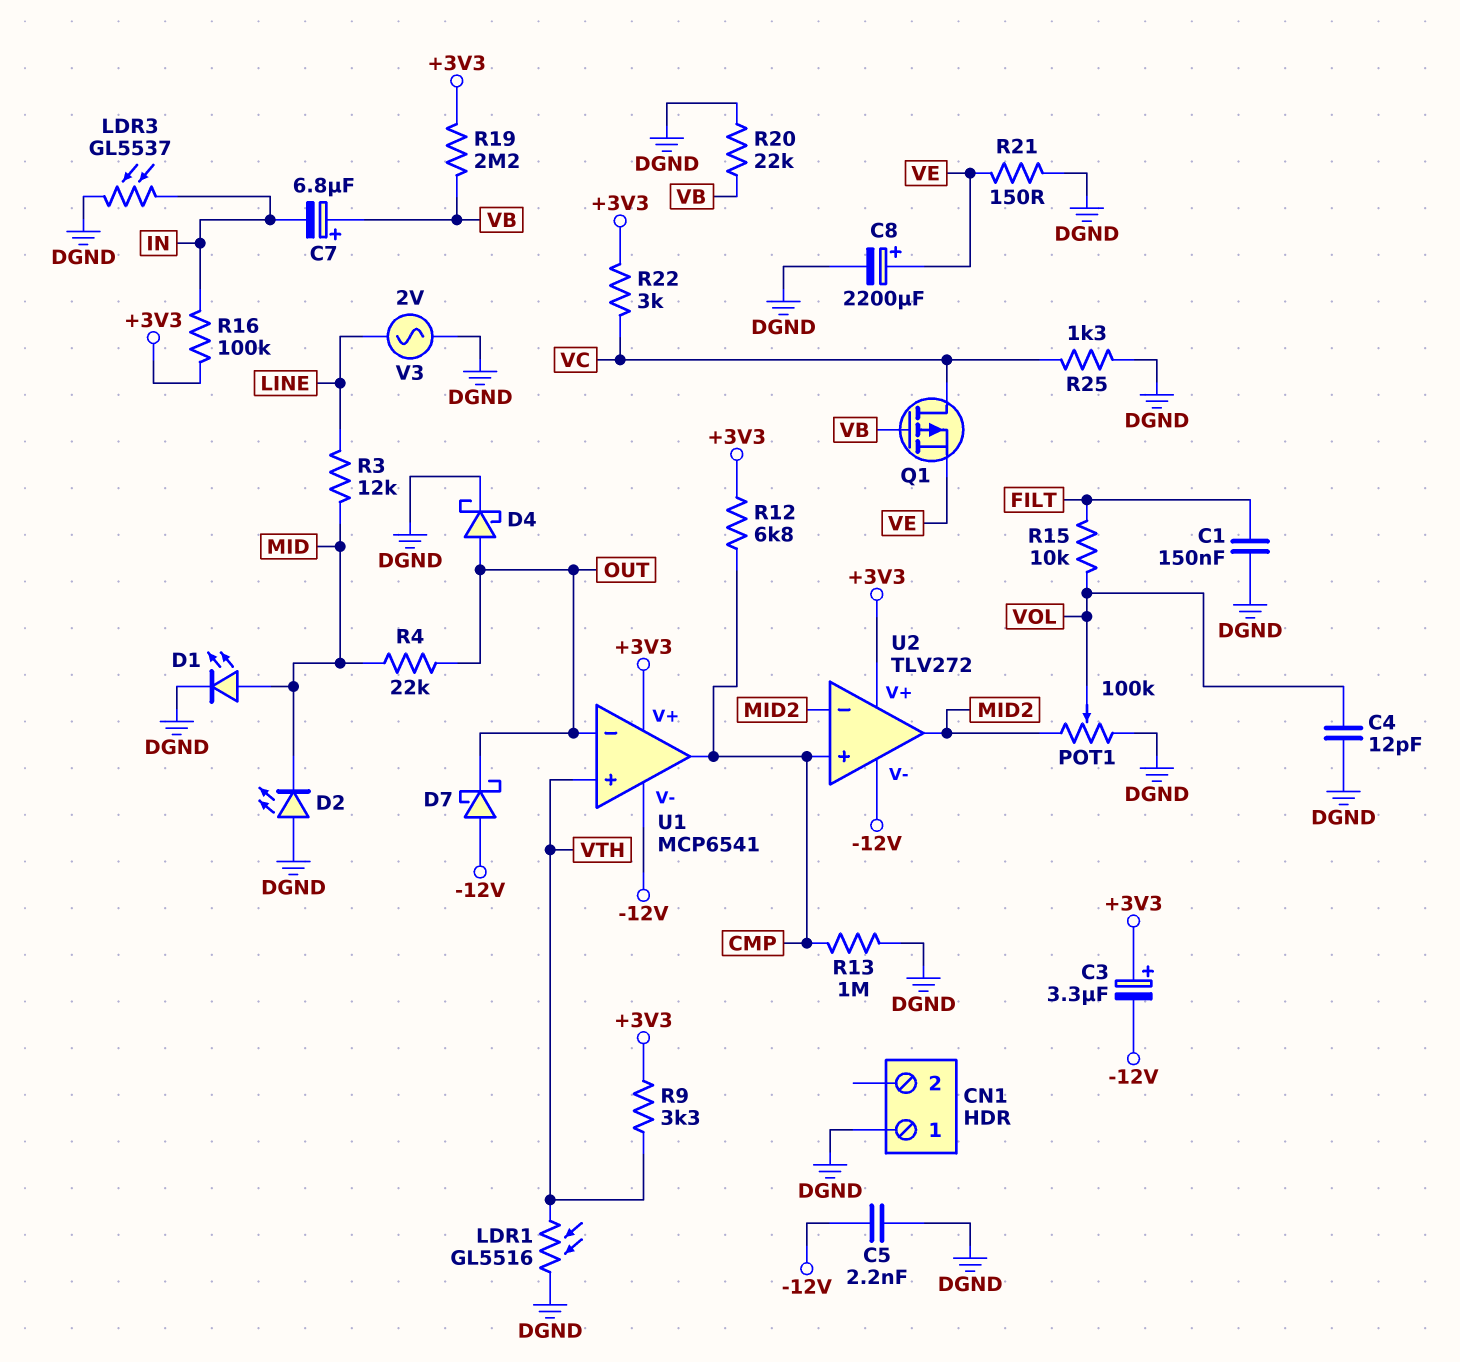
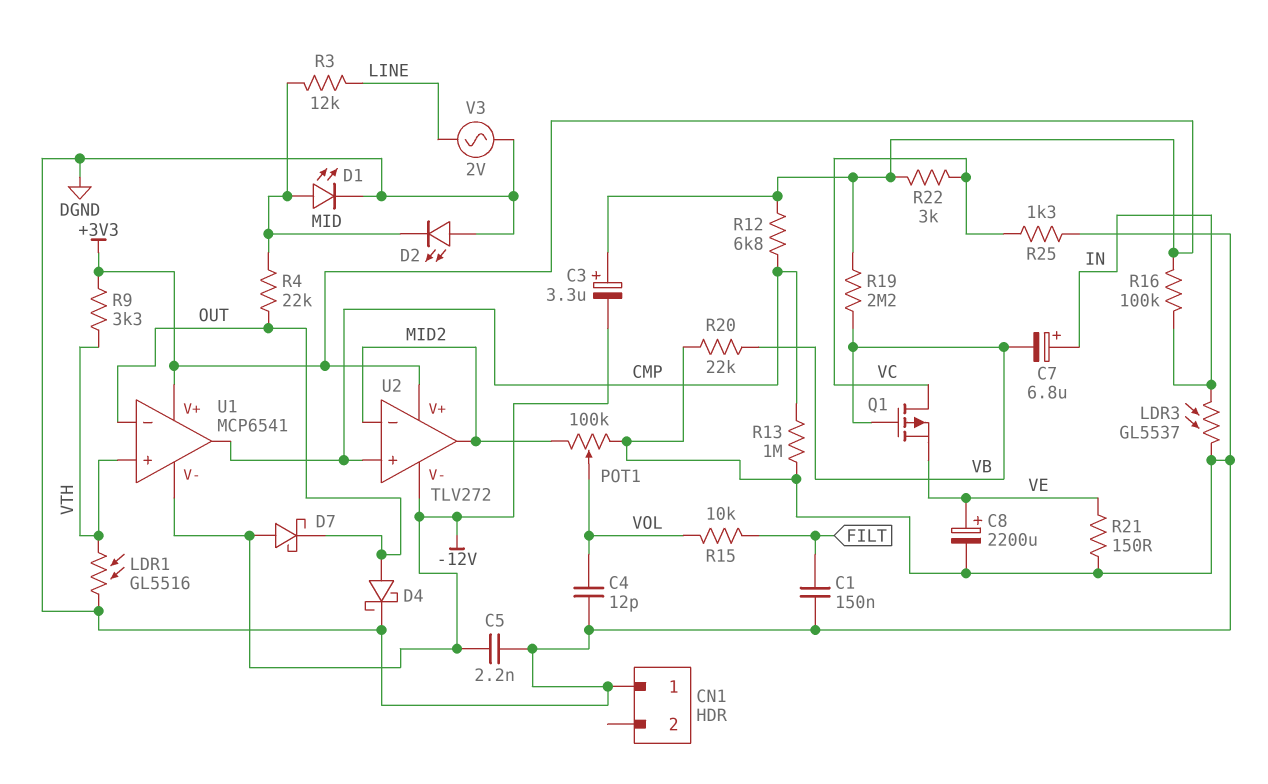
C7: 6.8uF (plus VB, minus IN) -> 6.8uF (plus IN, minus VB)

